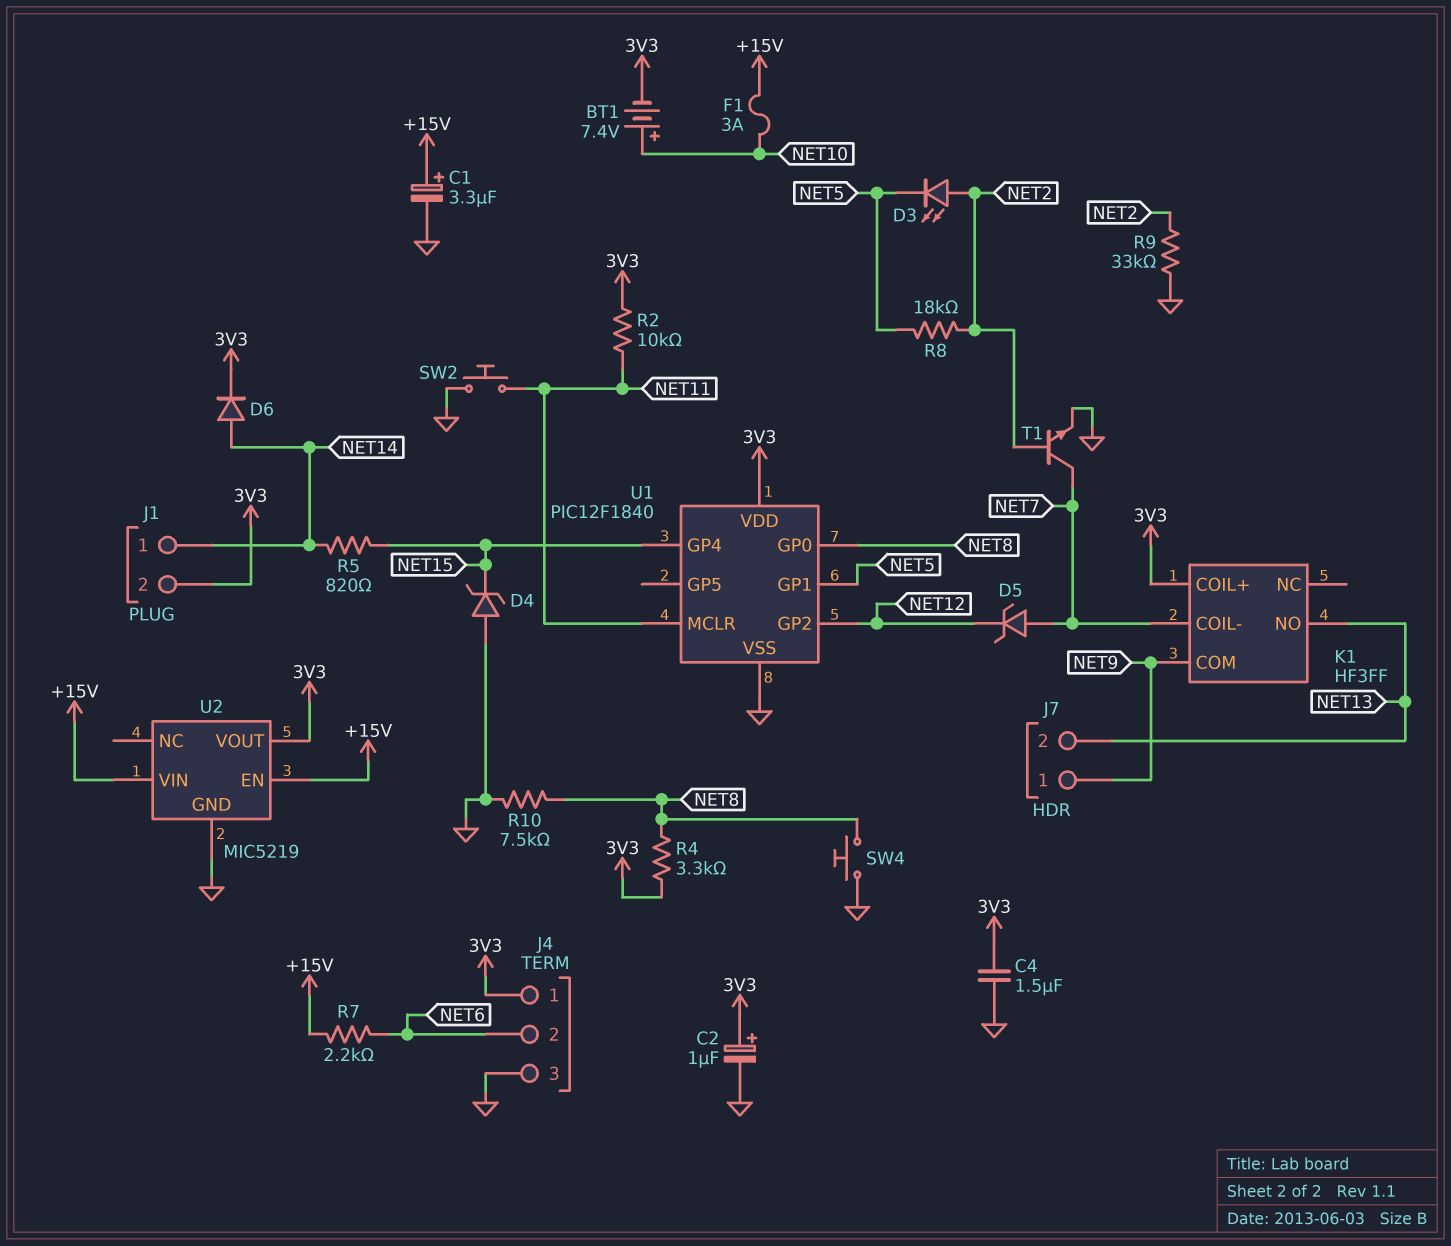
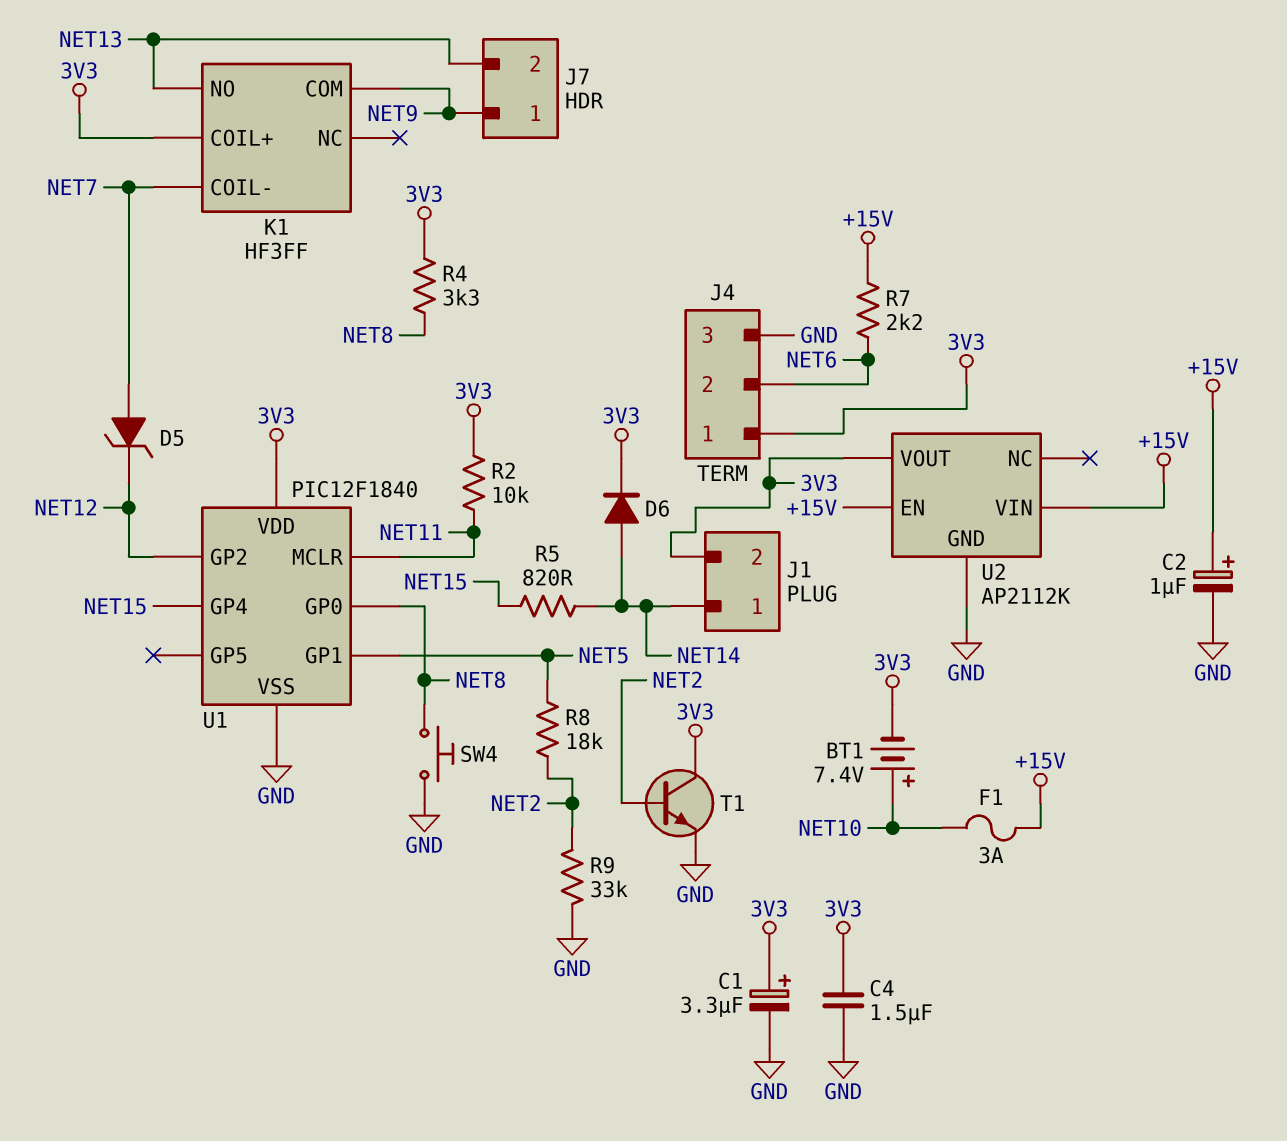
C1: 3.3uF (plus +15V, minus GND) -> 3.3uF (plus 3V3, minus GND)
C2: 1uF (plus 3V3, minus GND) -> 1uF (plus +15V, minus GND)
D3: LED (A NET2, K NET5) -> none
D4: zener (A GND, K NET15) -> none
R10: 7.5k (GND, NET8) -> none
SW2: button (GND, NET11) -> none
T1: NPN (B NET2, C NET7, E GND) -> NPN (B NET2, C 3V3, E GND)
U2: MIC5219 -> AP2112K

